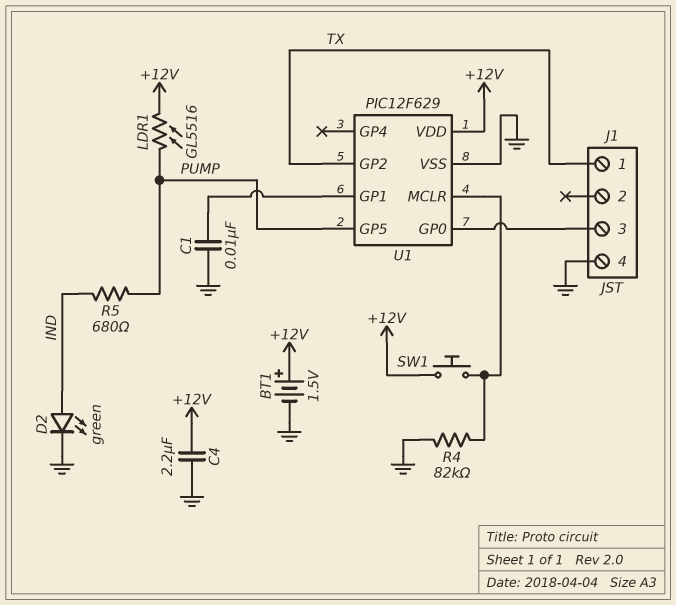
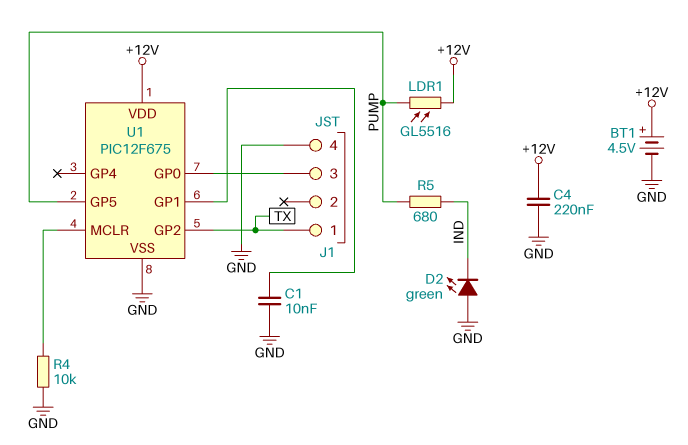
BT1: 1.5V (plus +12V, minus GND) -> 4.5V (plus +12V, minus GND)
C4: 2.2uF (+12V, GND) -> 220nF (+12V, GND)
D2: LED green (A IND, K GND) -> LED green (A GND, K IND)
R4: 82k (GND, U1/MCLR) -> 10k (GND, U1/MCLR)
SW1: button (+12V, U1/MCLR) -> none
U1: PIC12F629 -> PIC12F675

